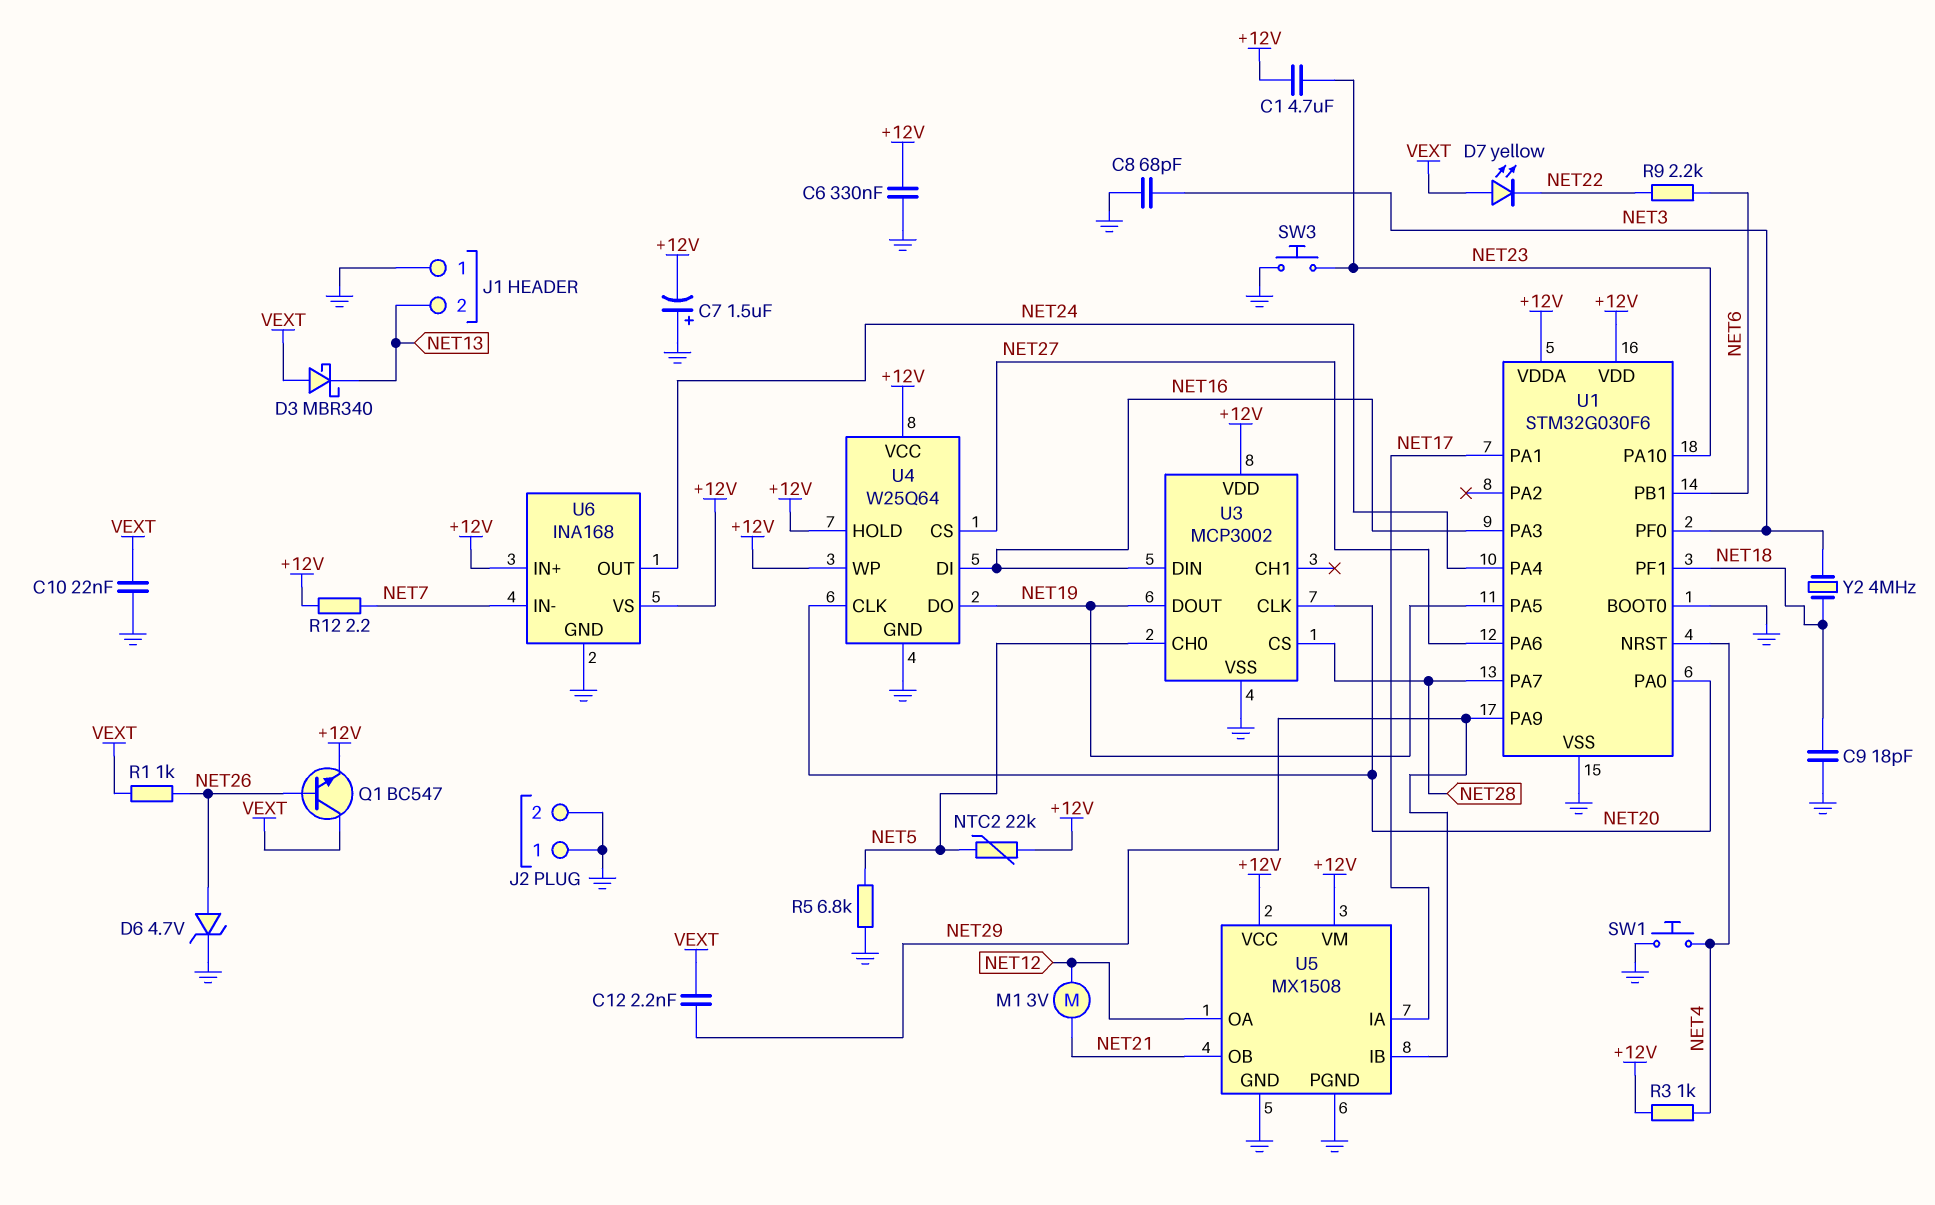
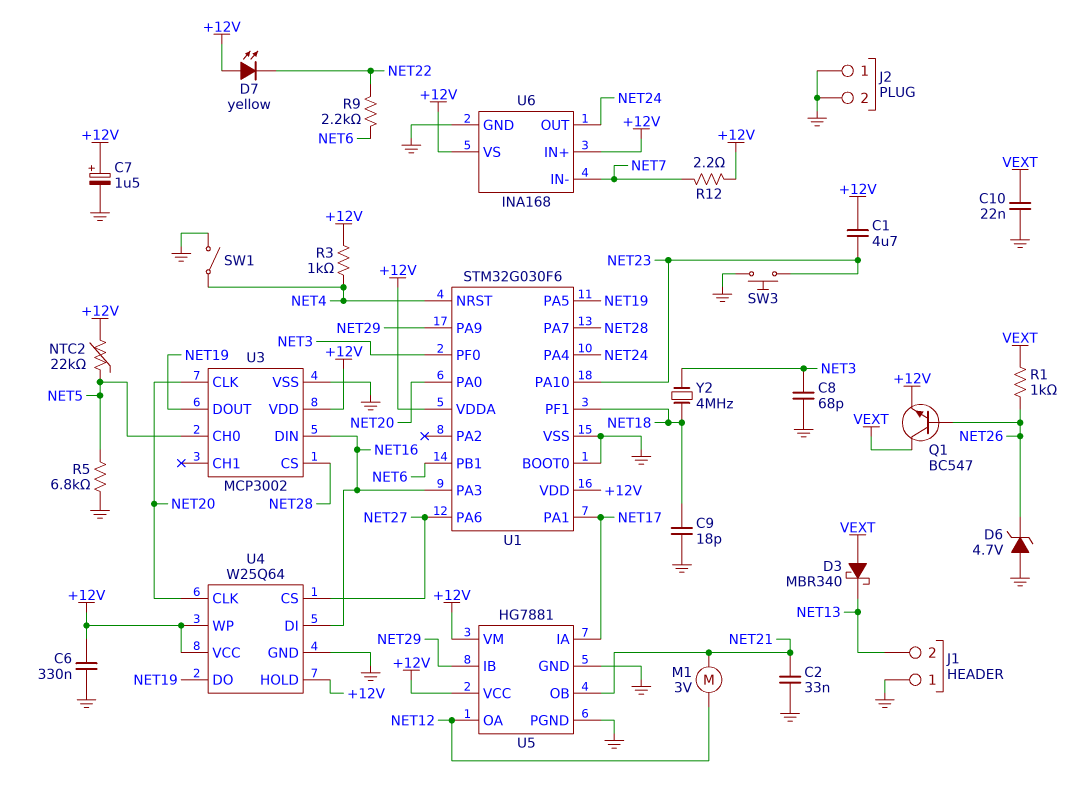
C2: none -> 33nF (GND, NET21)
C7: 1.5uF (plus GND, minus +12V) -> 1.5uF (plus +12V, minus GND)
C12: 2.2nF (NET29, VEXT) -> none
D6: zener 4.7V (A NET26, K GND) -> zener 4.7V (A GND, K NET26)
D7: LED yellow (A VEXT, K NET22) -> LED yellow (A +12V, K NET22)
SW1: button (GND, NET4) -> switch (GND, NET4)
U5: MX1508 -> HG7881

